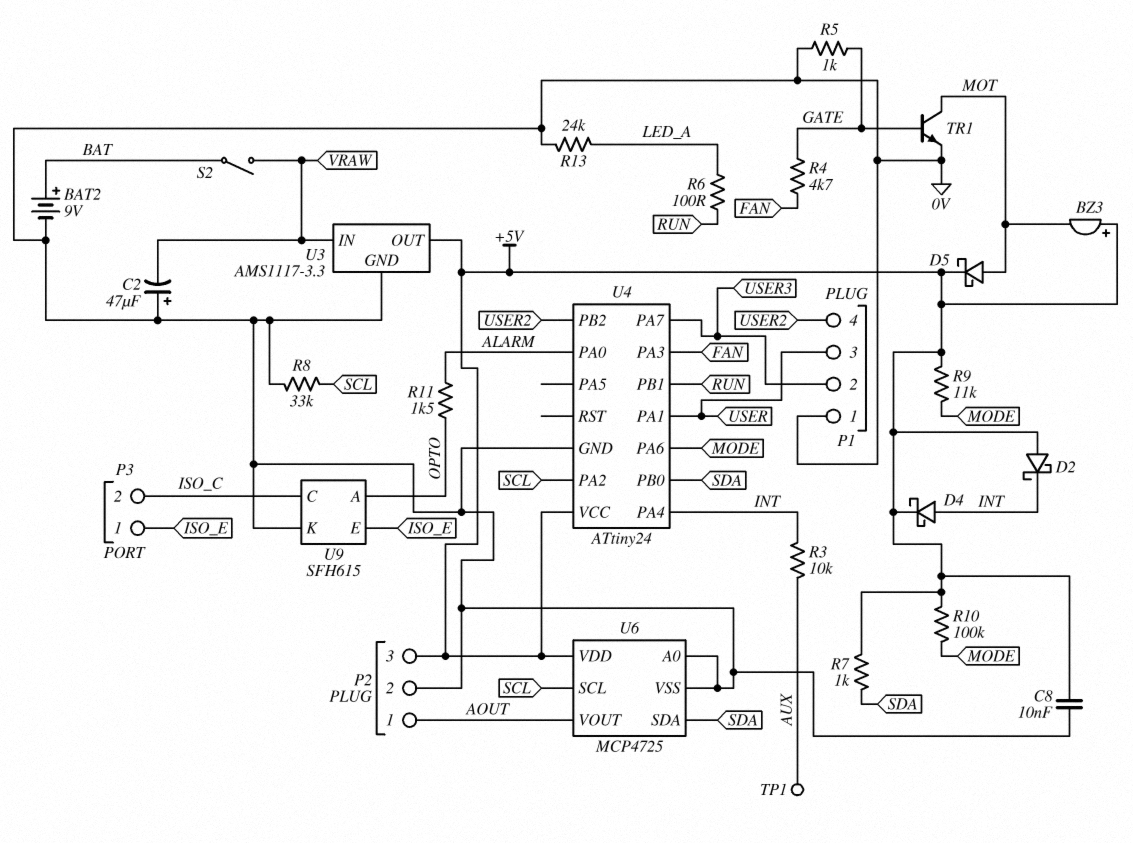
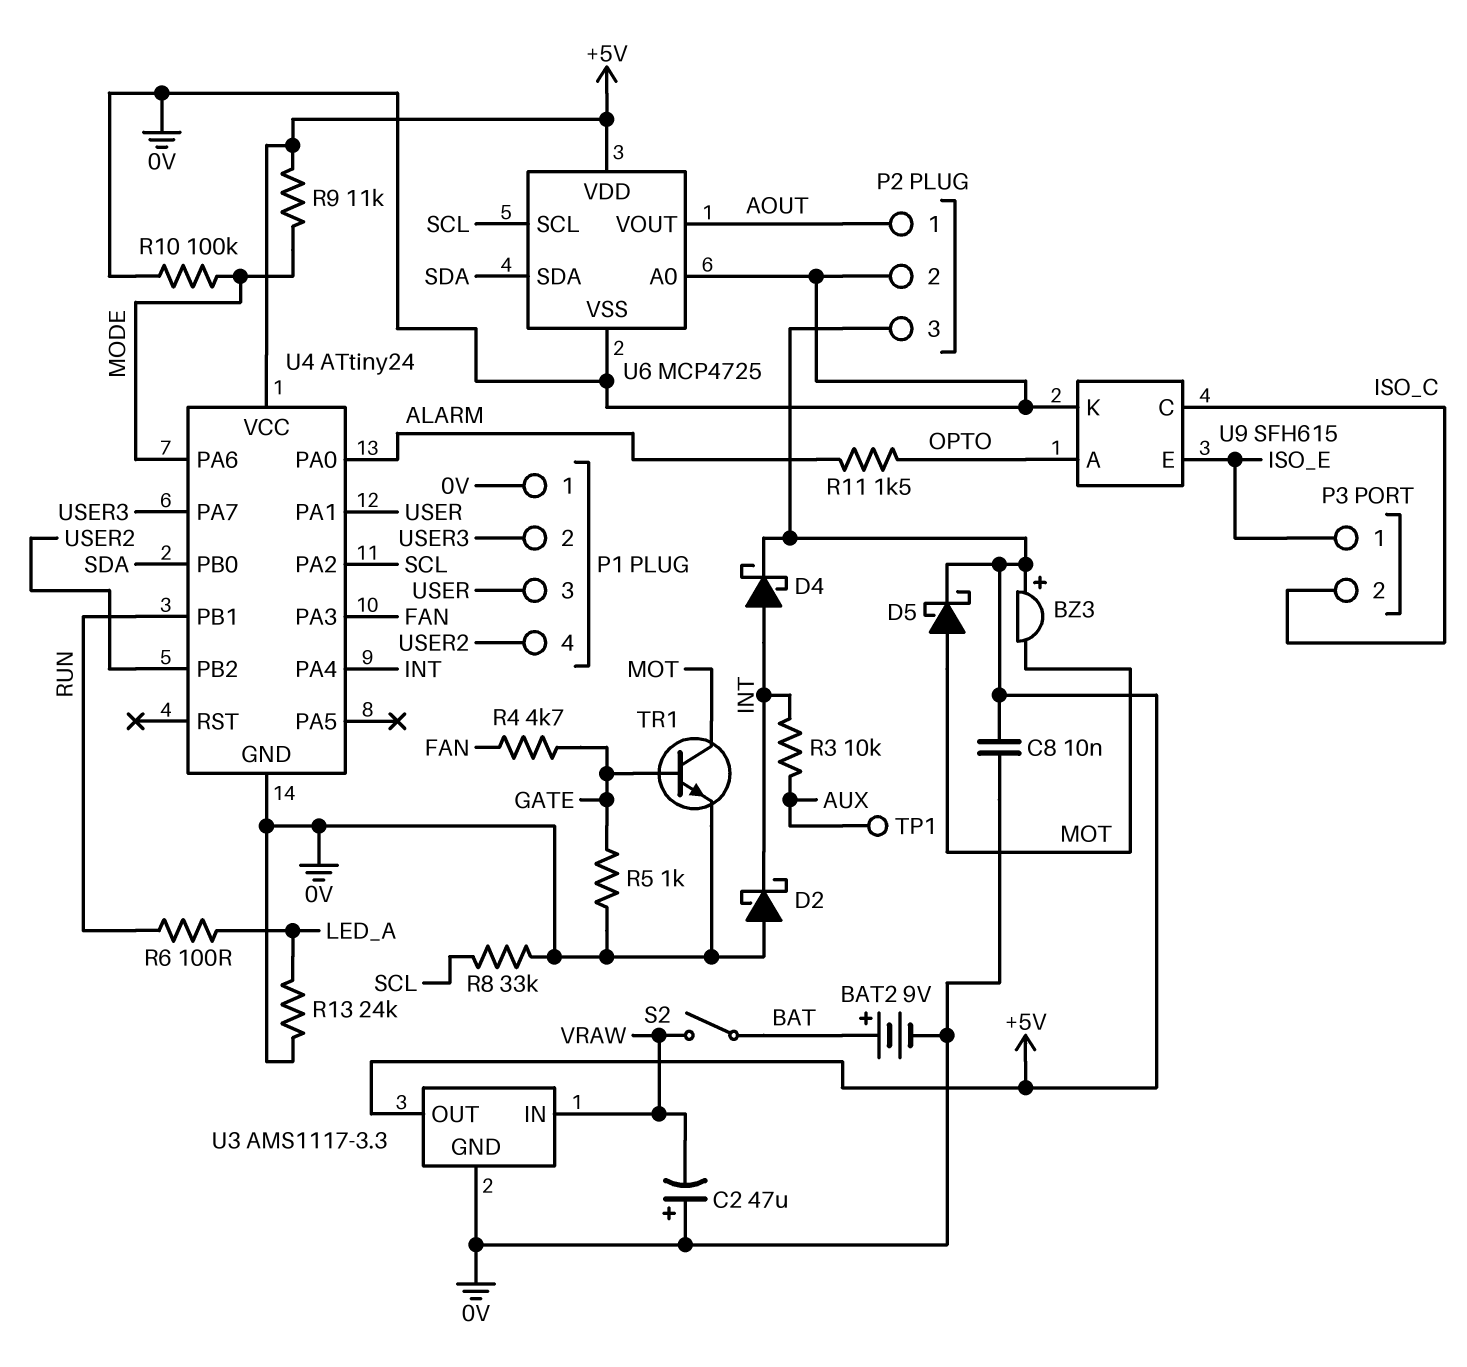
D2: schottky (A +5V, K INT) -> schottky (A 0V, K INT)
R7: 1k (+5V, SDA) -> none
R10: 100k (+5V, MODE) -> 100k (0V, MODE)

